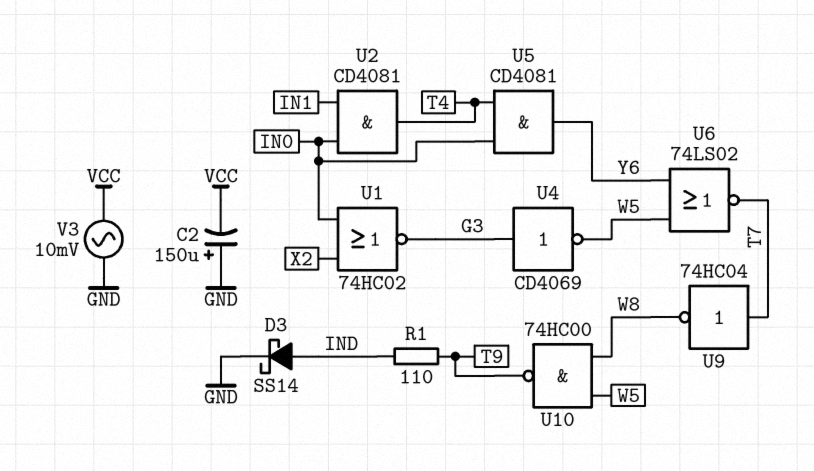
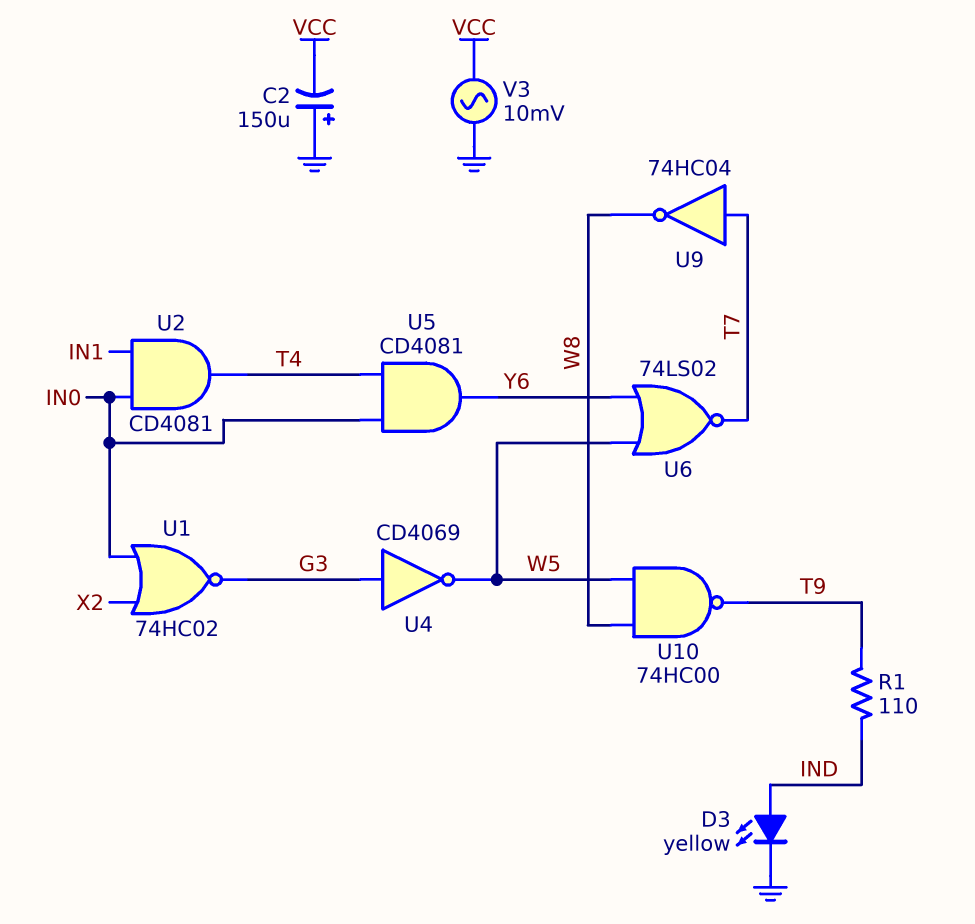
D3: schottky SS14 (A IND, K GND) -> LED yellow (A IND, K GND)

